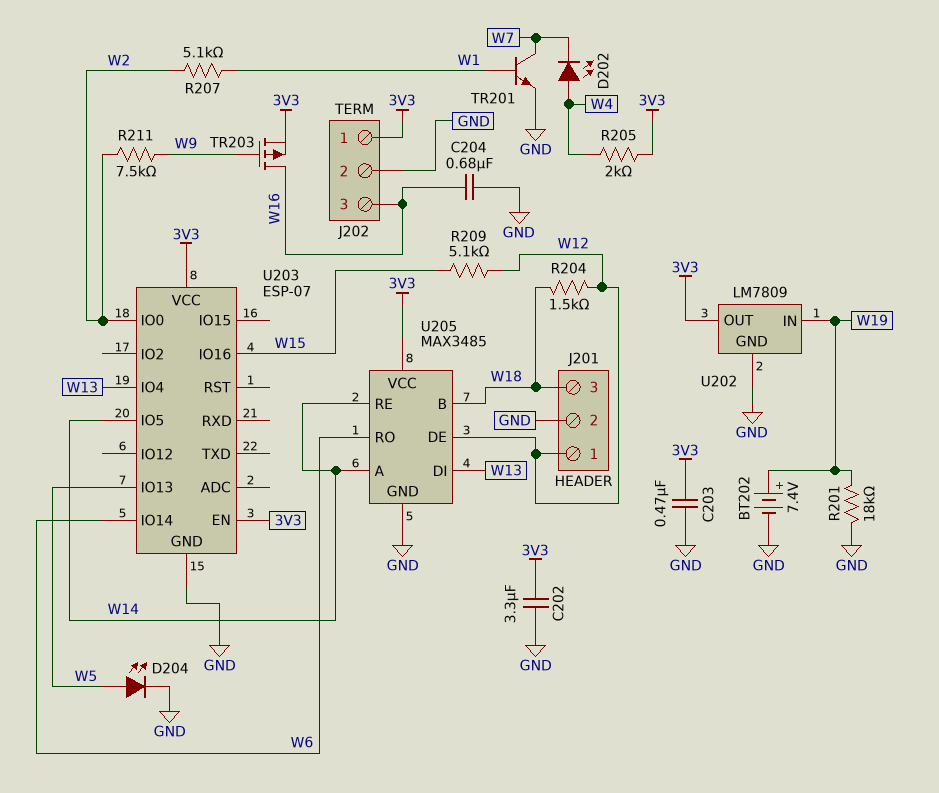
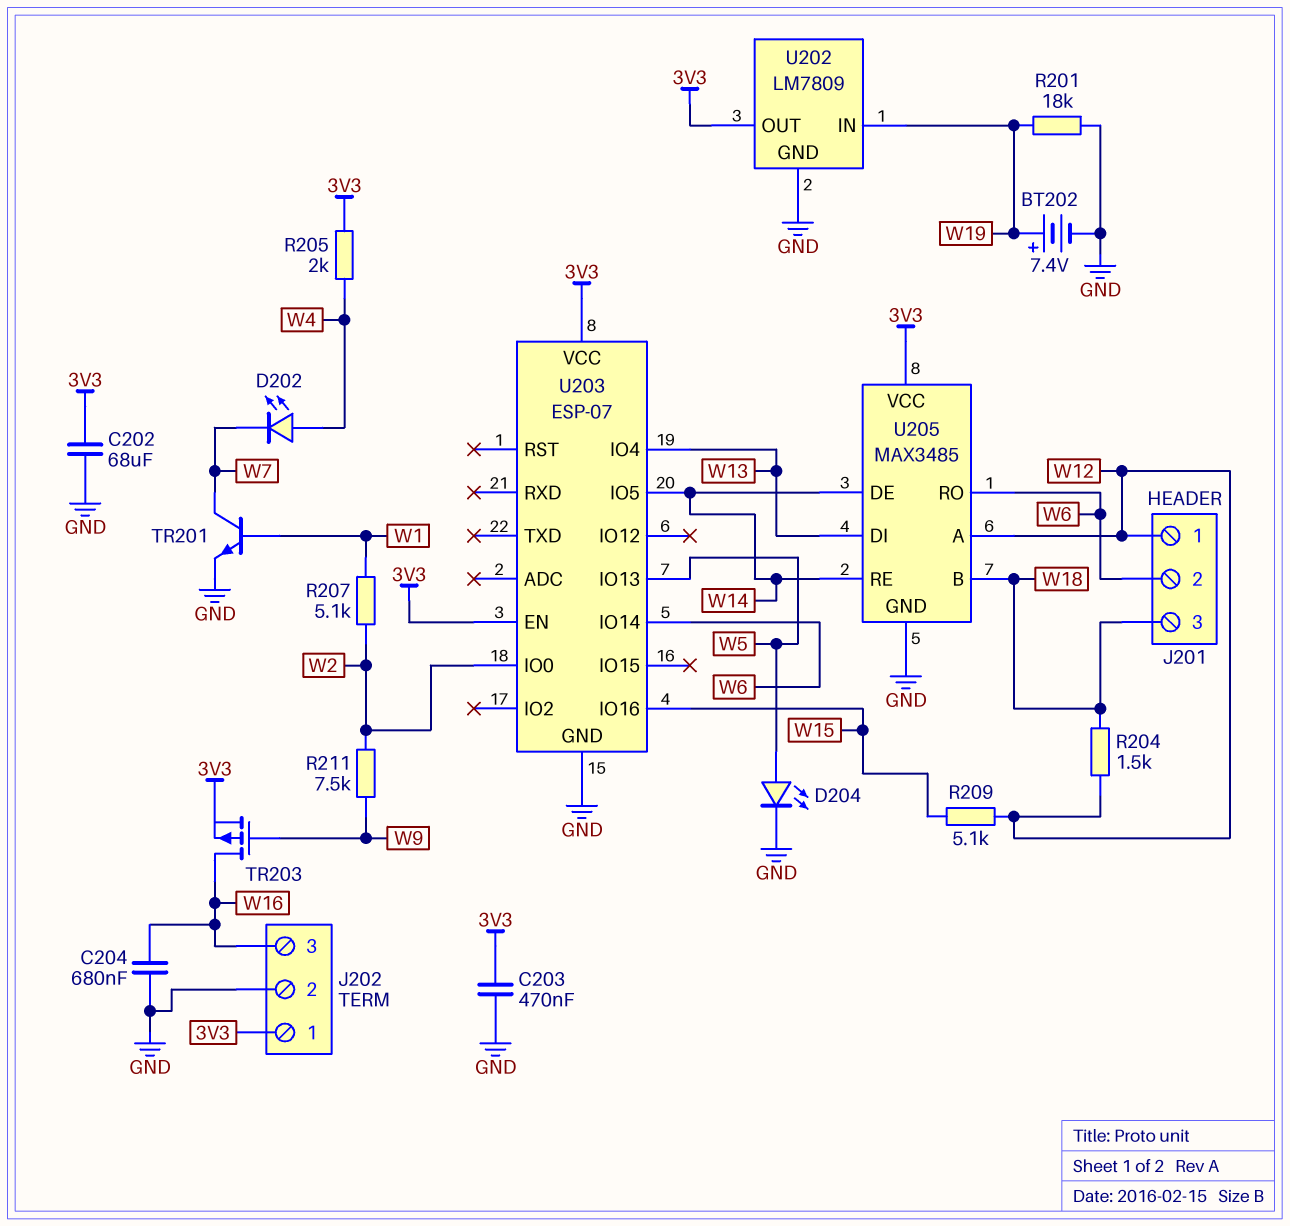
C202: 3.3uF (3V3, GND) -> 68uF (3V3, GND)
J201 pin 2: GND -> W6
U205 pin A: W14 -> W12
U205 pin DE: W12 -> W14

